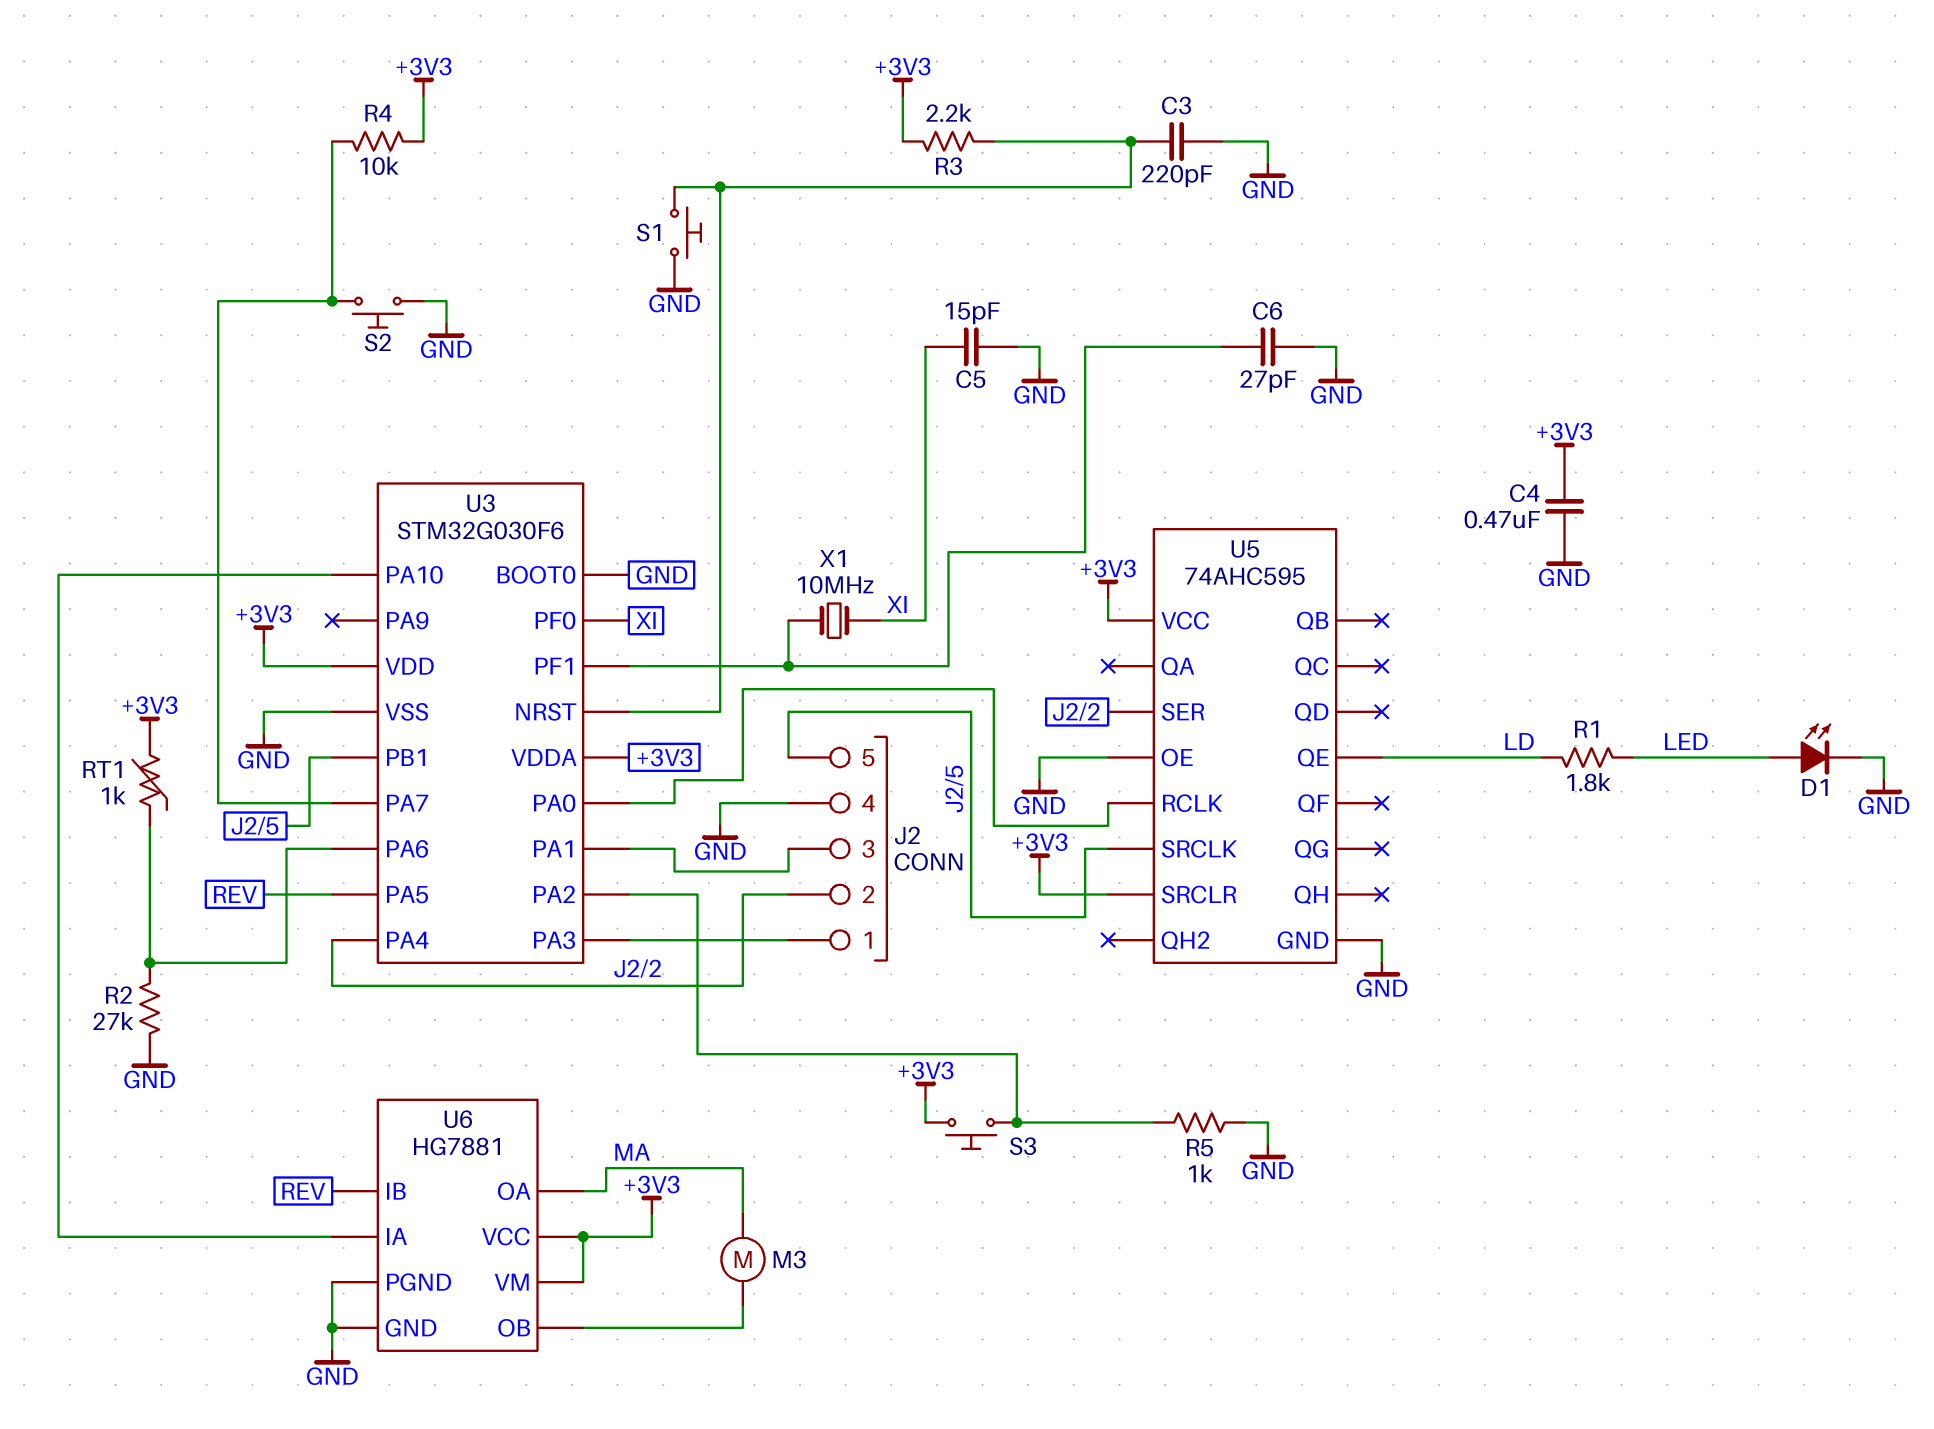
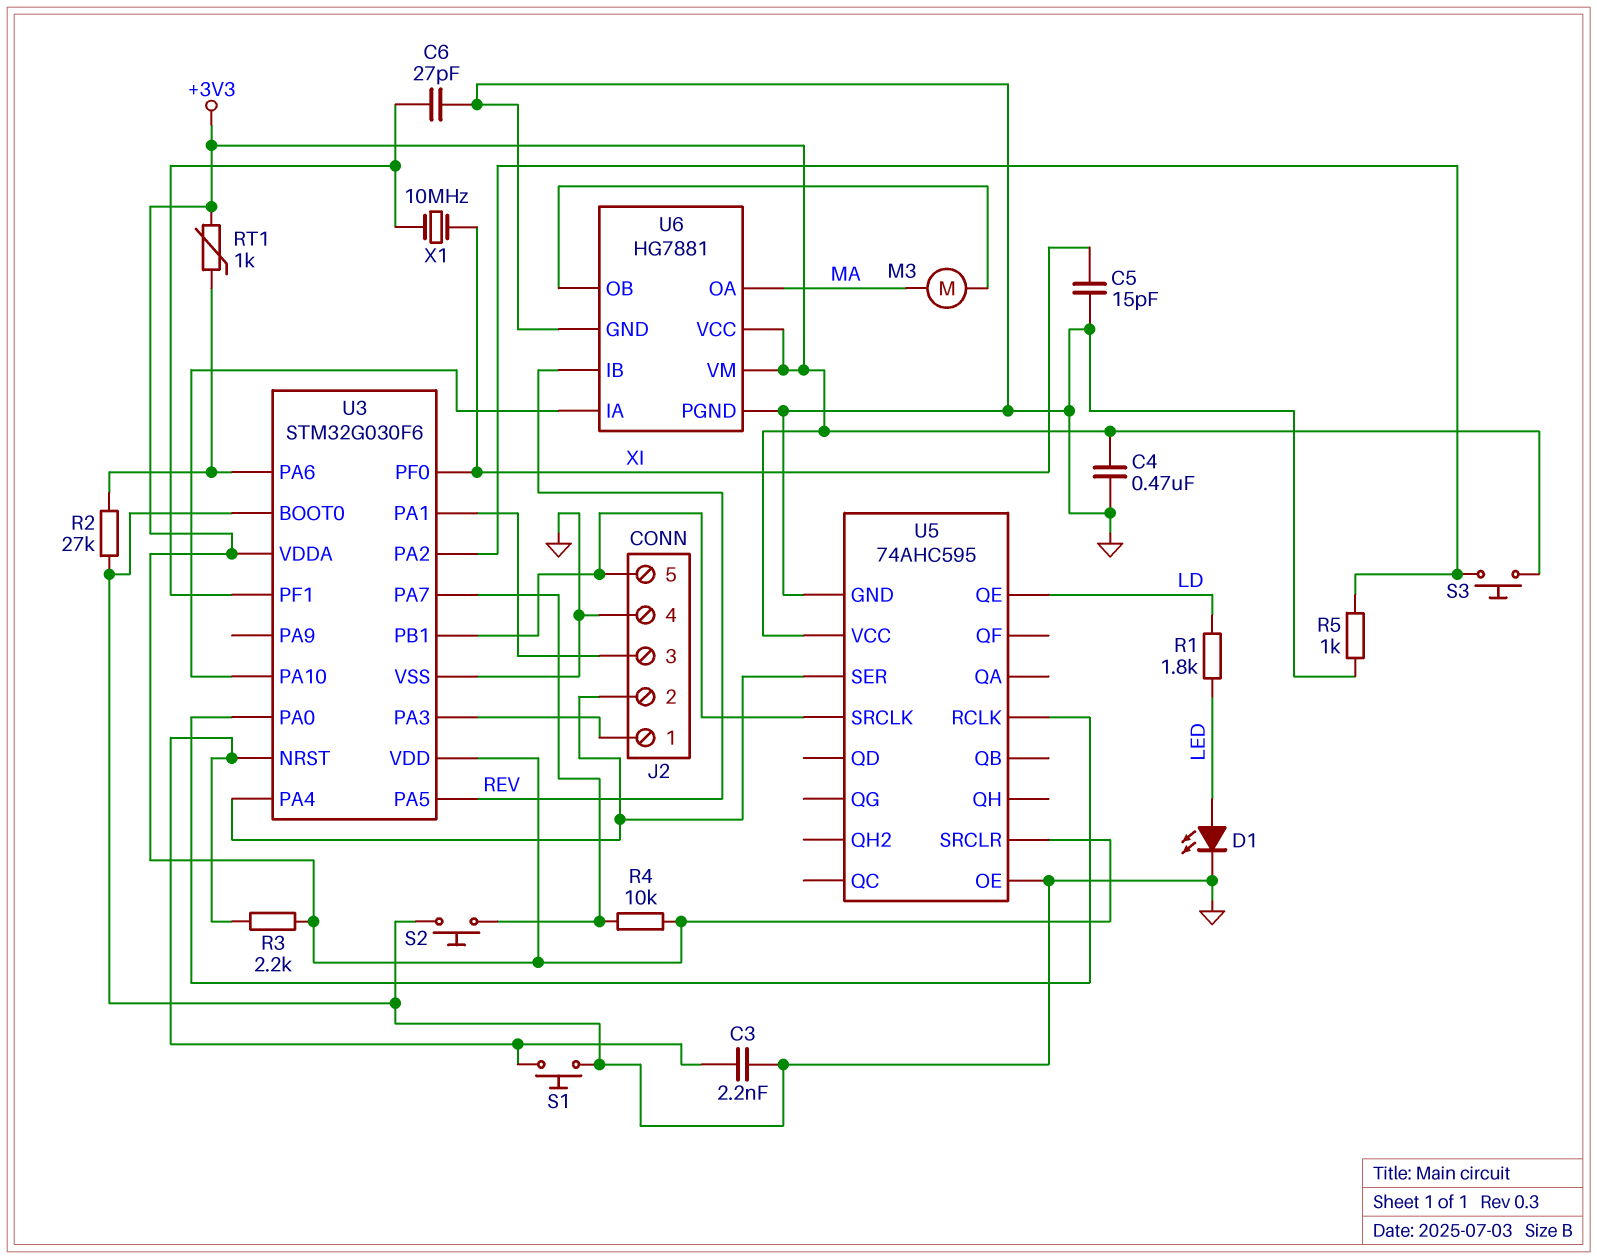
C3: 220pF (GND, U3/NRST) -> 2.2nF (GND, U3/NRST)

